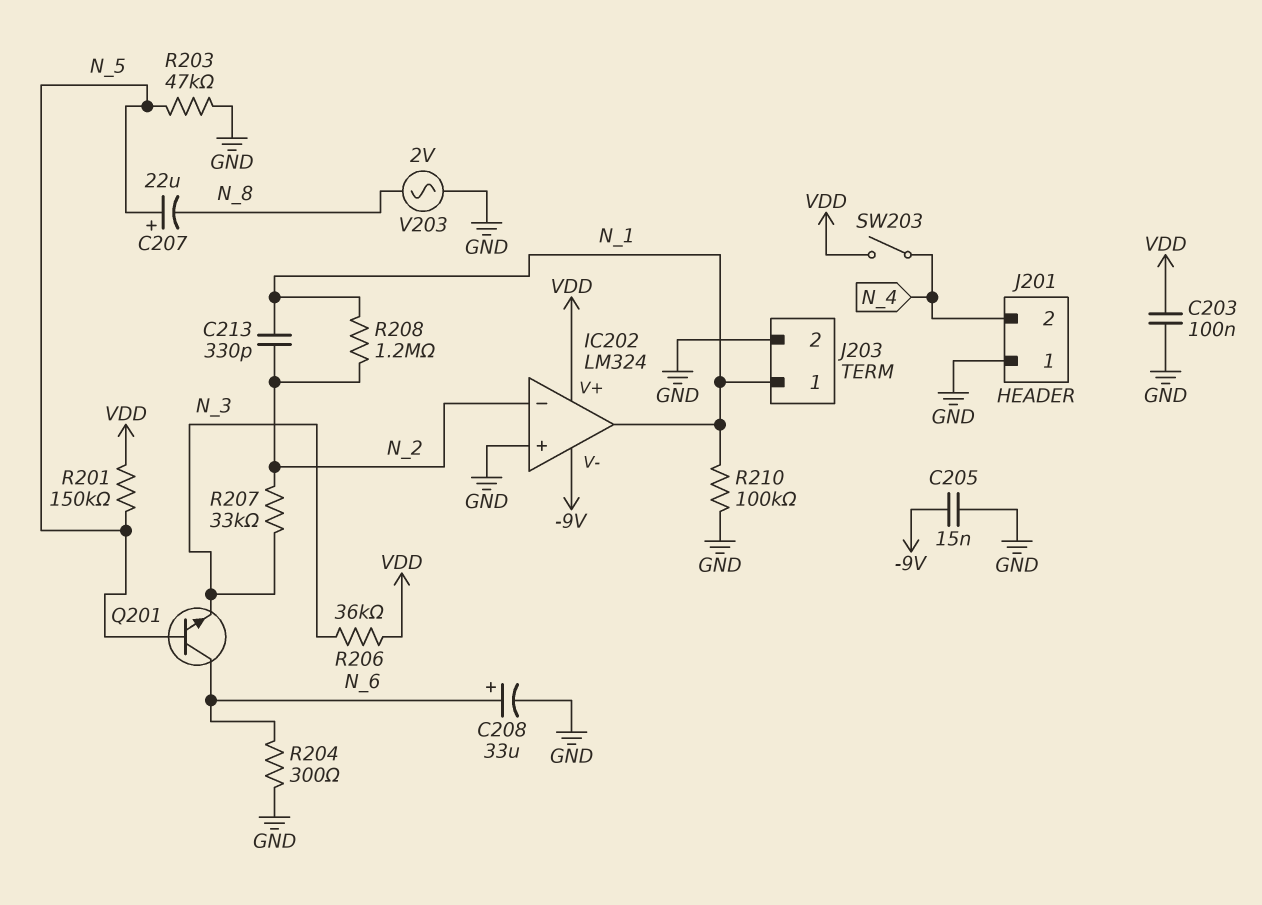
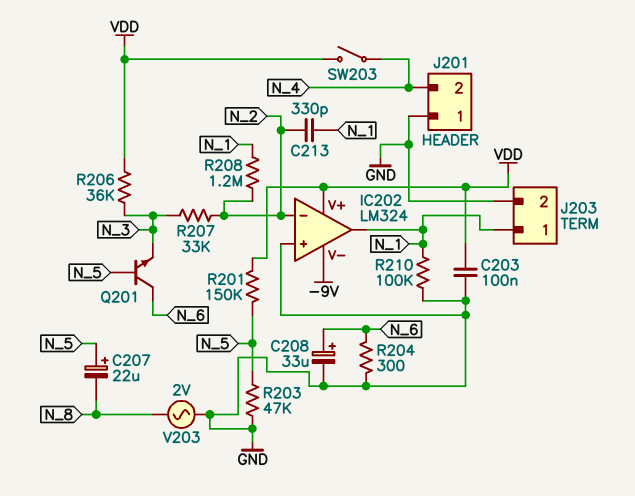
C205: 15nF (-9V, GND) -> none

